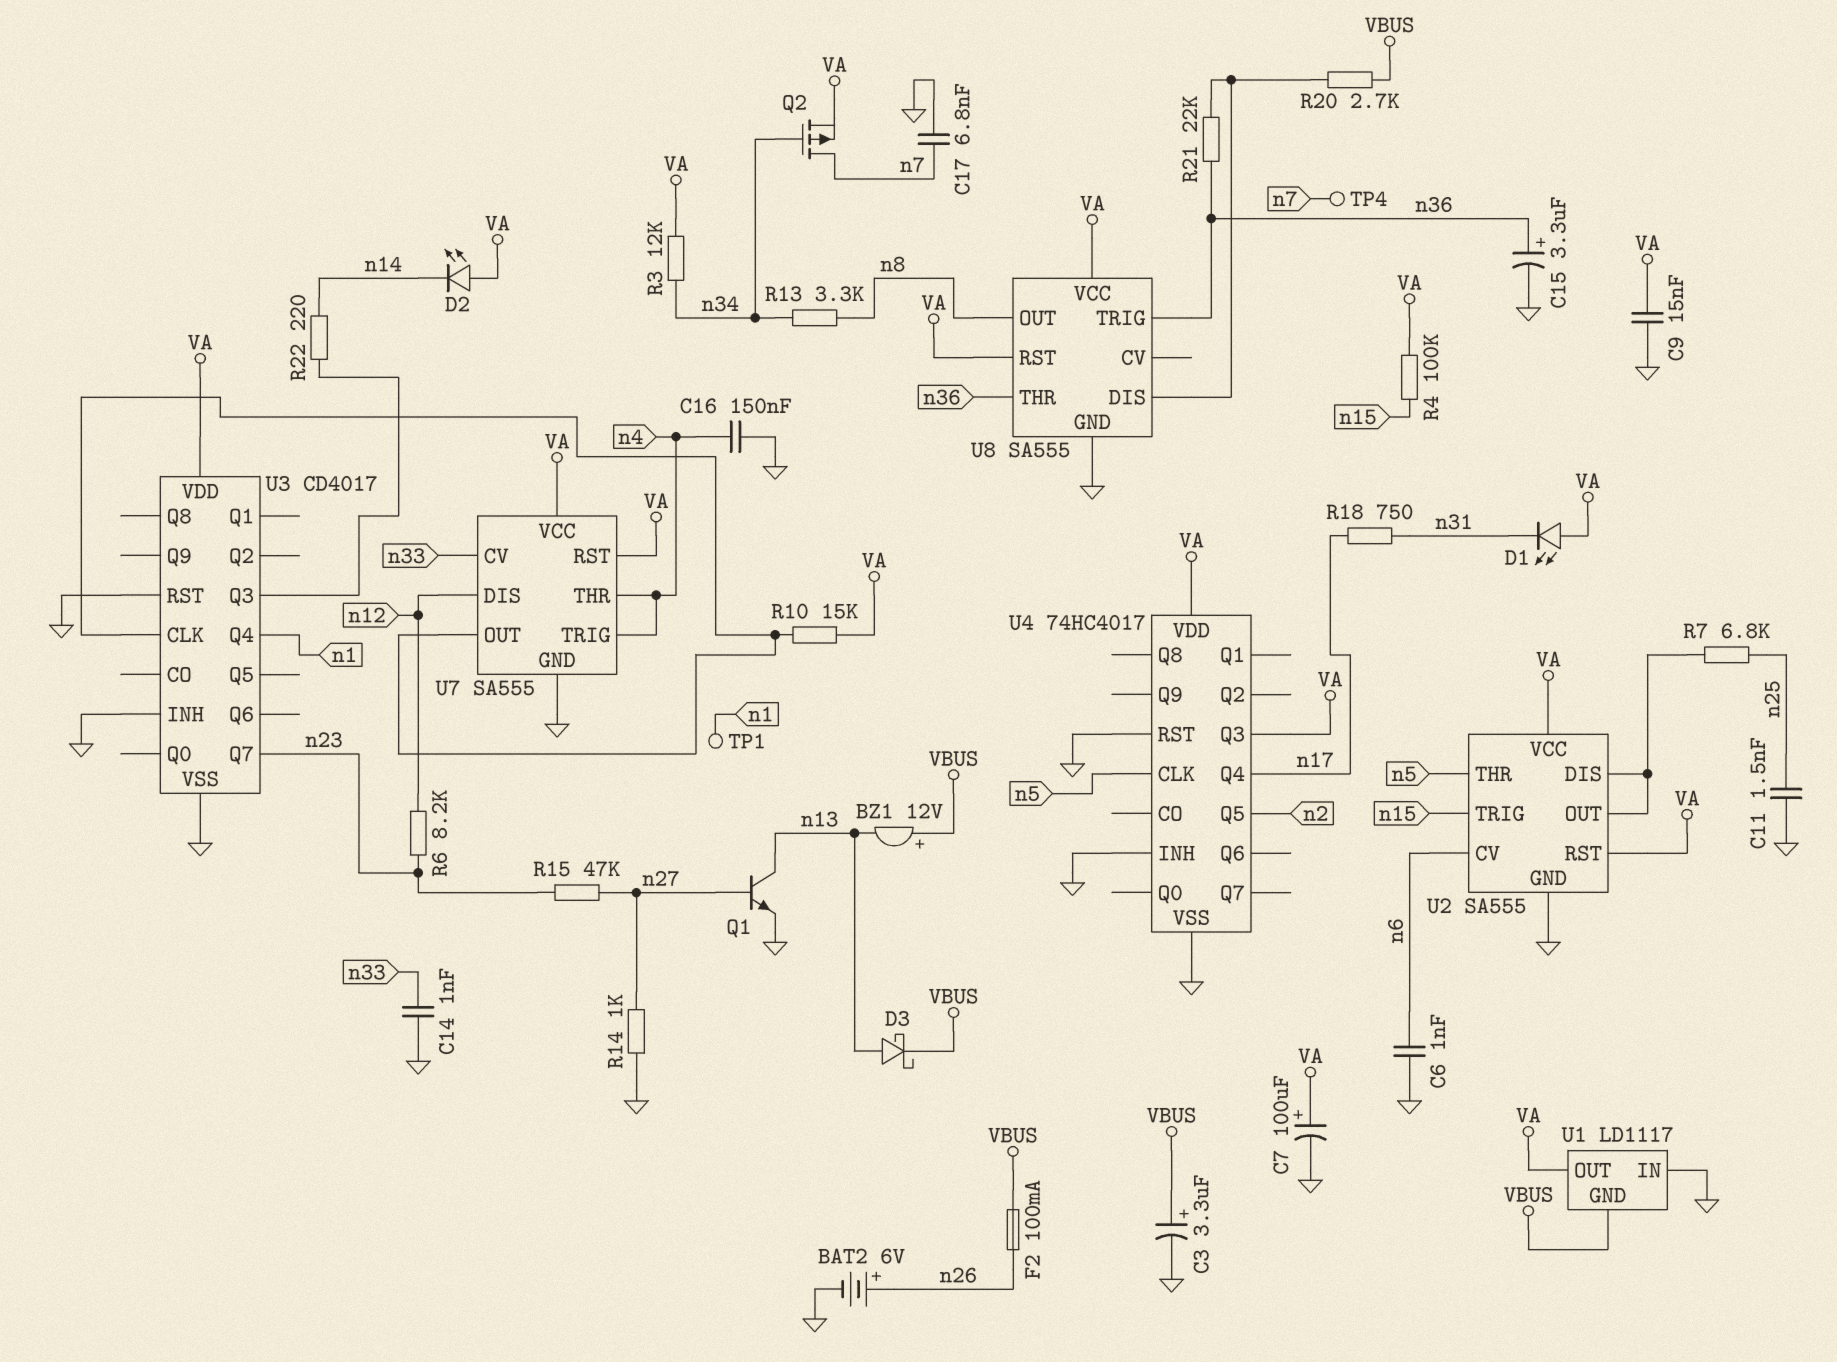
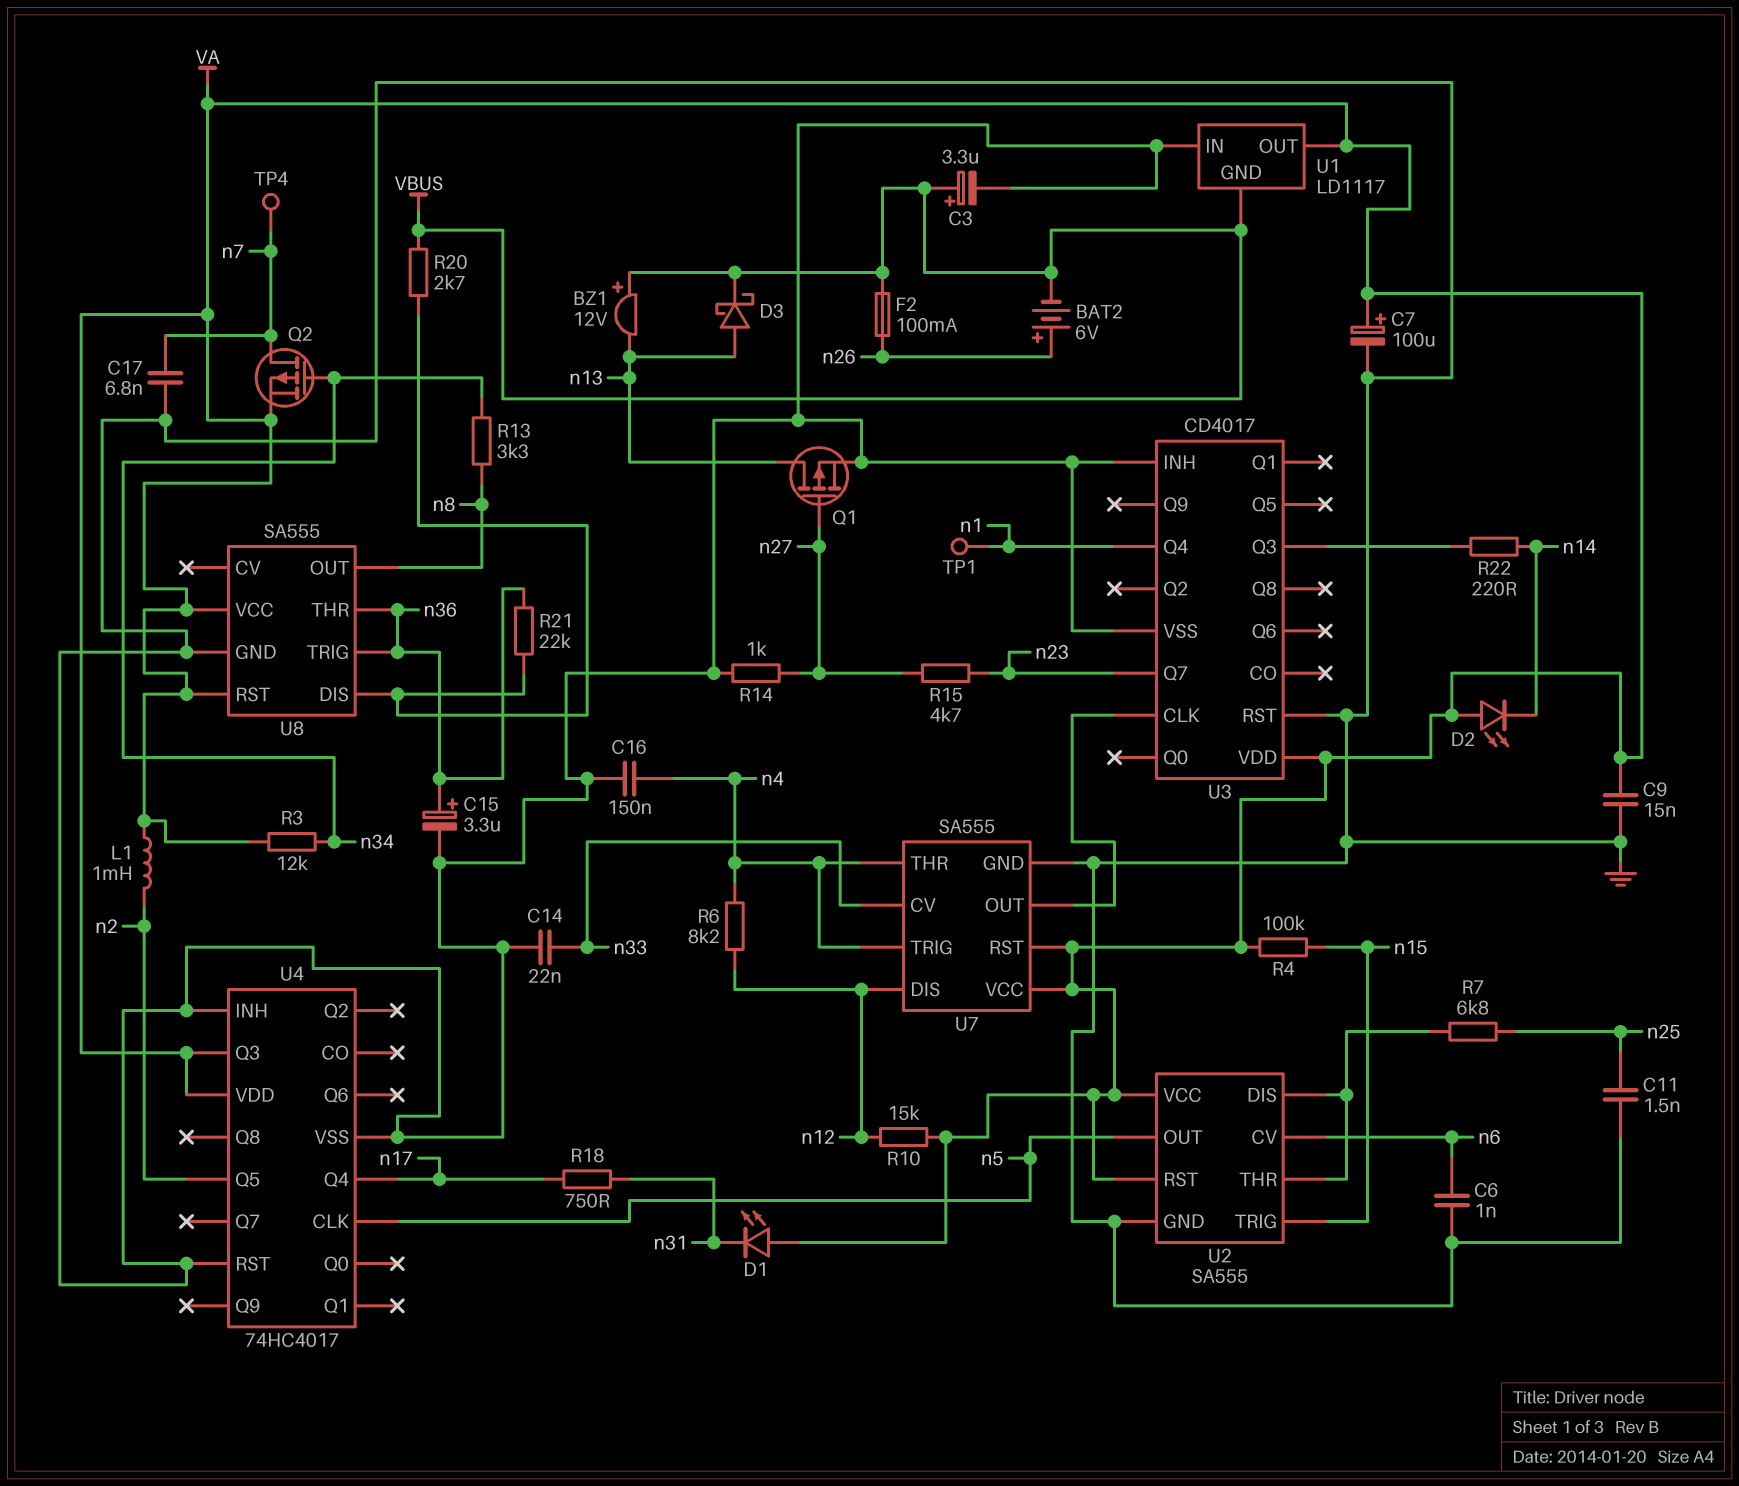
BAT2: 6V (plus n26, minus GND) -> 6V (plus n26, minus VBUS)
C14: 1nF (GND, n33) -> 22nF (GND, n33)
L1: none -> 1mH (VA, n2)
Q1: NPN (B n27, C n13, E GND) -> PMOS (G n27, D n13, S GND)
R6: 8.2k (n12, n23) -> 8.2k (n4, n12)
R10: 15k (U3/CLK, VA) -> 15k (VA, n12)
R15: 47k (n23, n27) -> 4.7k (n23, n27)
U2 pin OUT: U2/DIS -> n5
U2 pin THR: n5 -> U2/DIS

